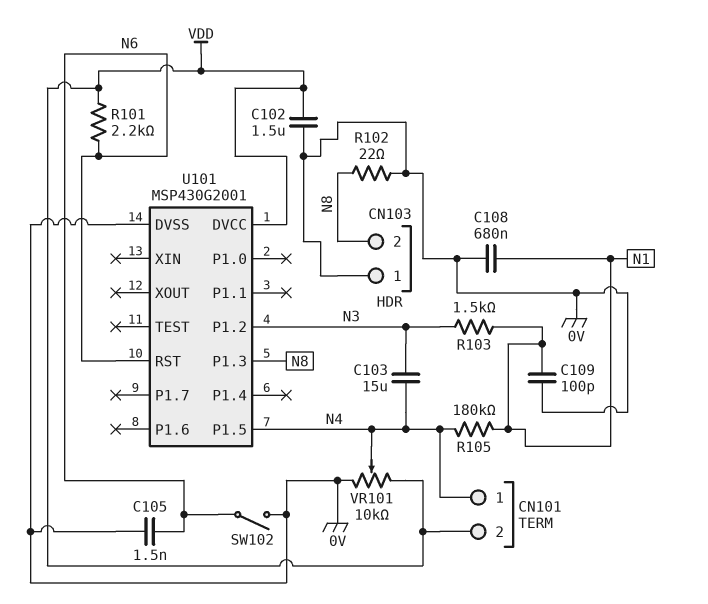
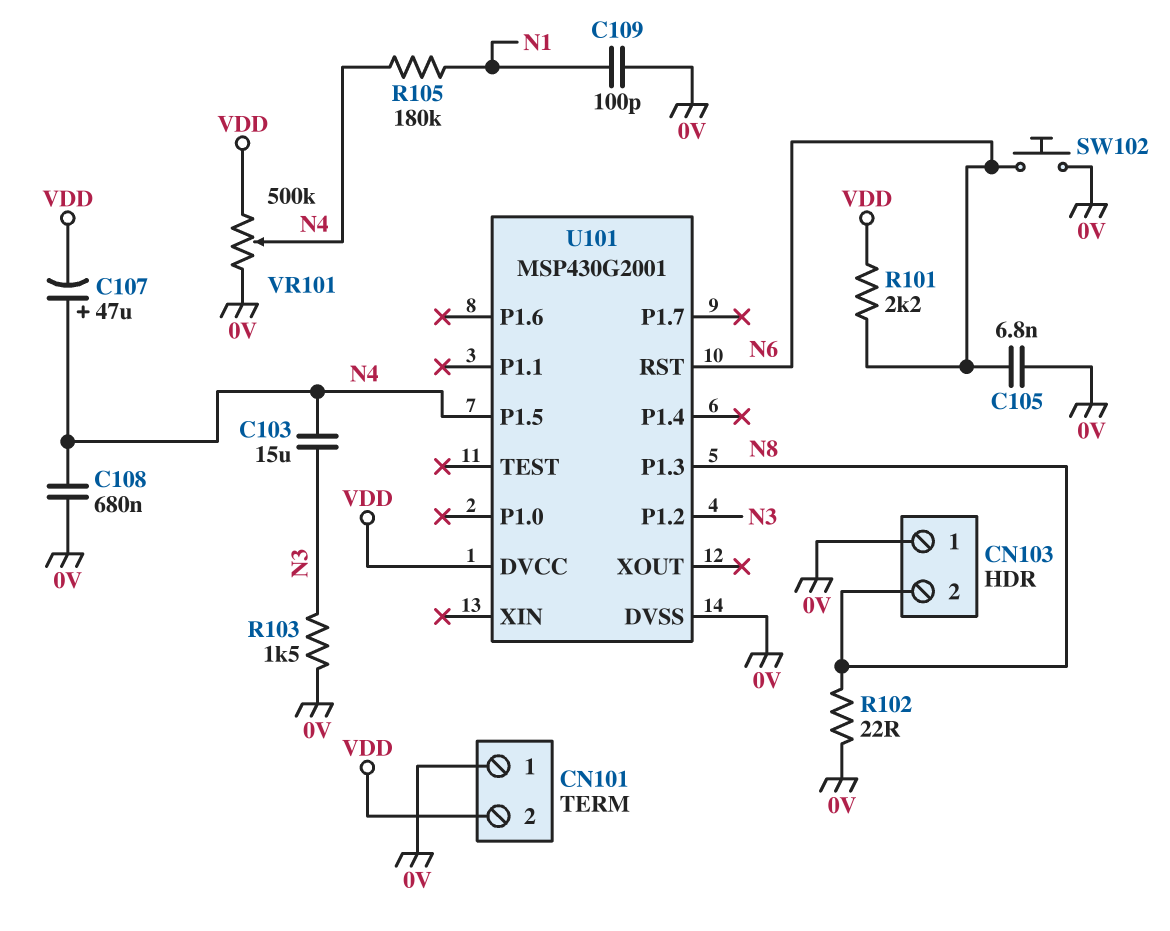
C102: 1.5uF (0V, VDD) -> none
C105: 1.5nF (0V, N6) -> 6.8nF (0V, N6)
C107: none -> 47uF (plus N4, minus VDD)
C108: 680nF (0V, N1) -> 680nF (0V, N4)
CN101 pin 1: N4 -> 0V
R103: 1.5k (N1, N3) -> 1.5k (0V, N3)
SW102: switch (0V, N6) -> button (0V, N6)
VR101: 10k (0V, VDD, wiper N4) -> 500k (0V, VDD, wiper N4)

